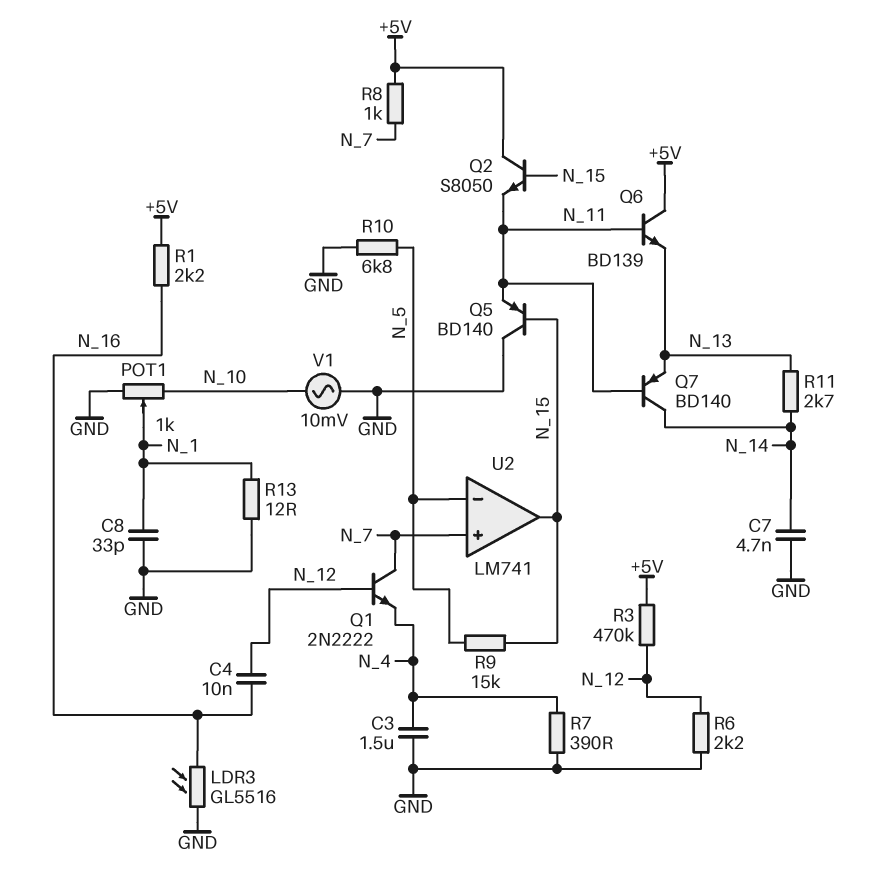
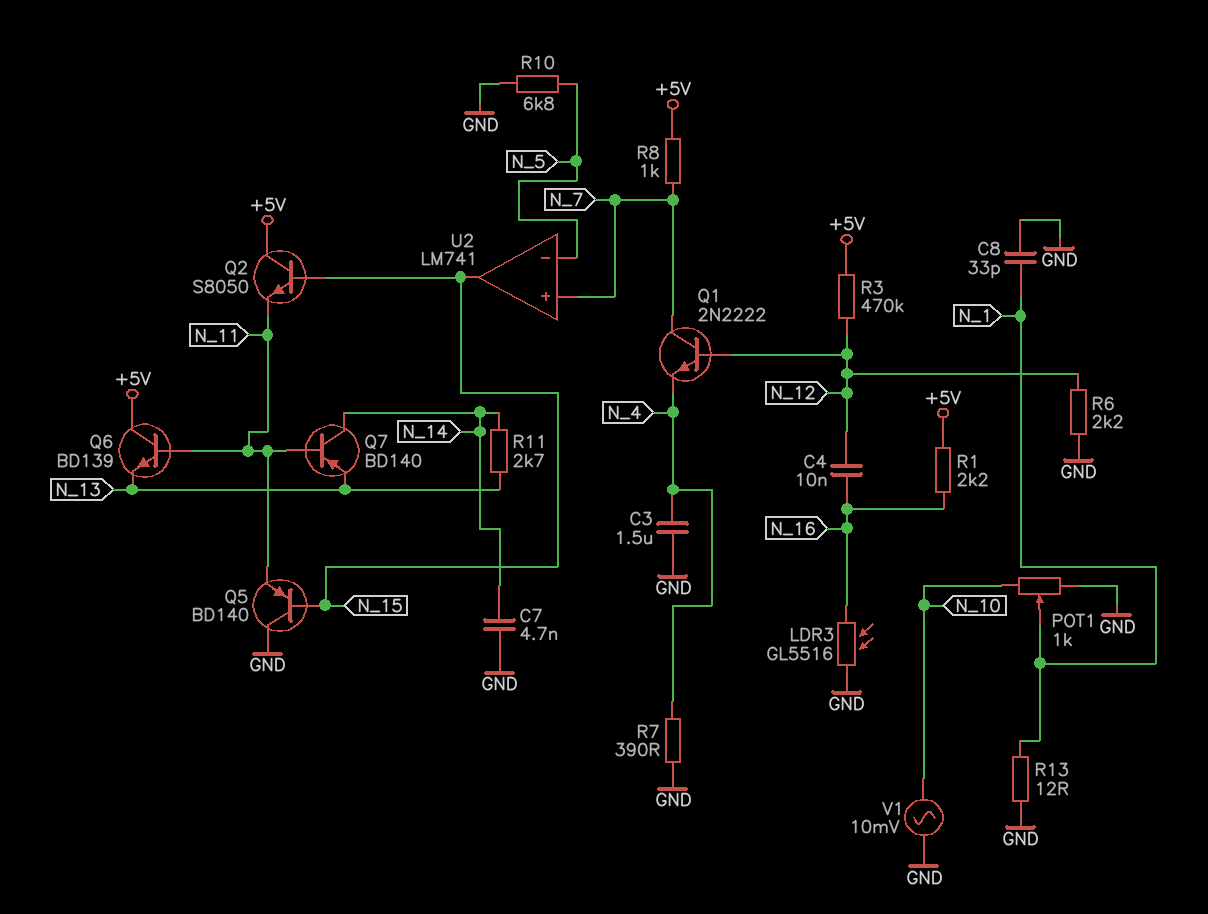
R9: 15k (N_5, N_15) -> none

